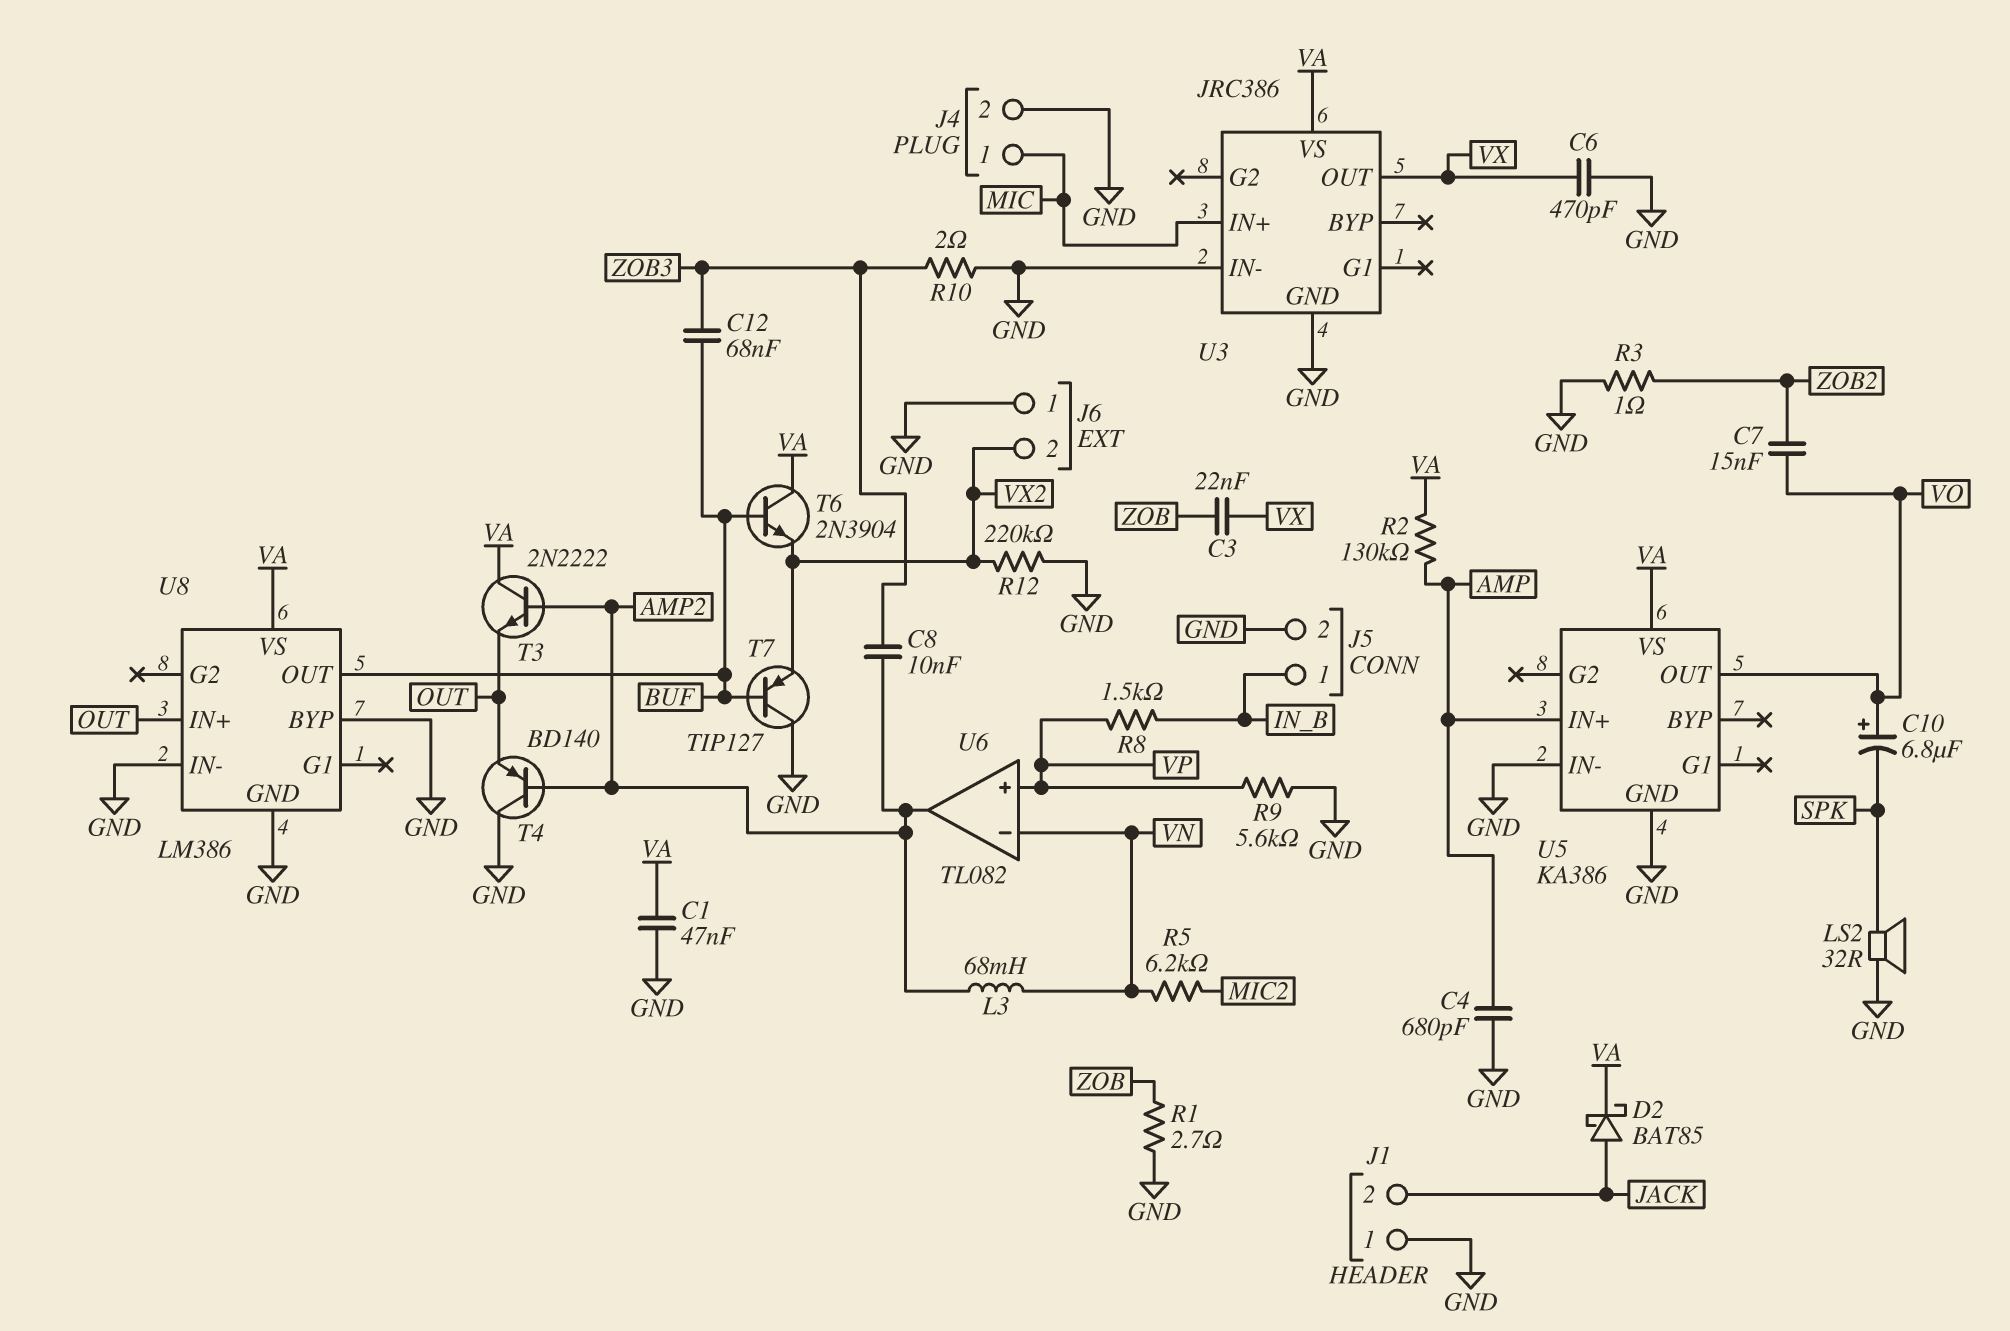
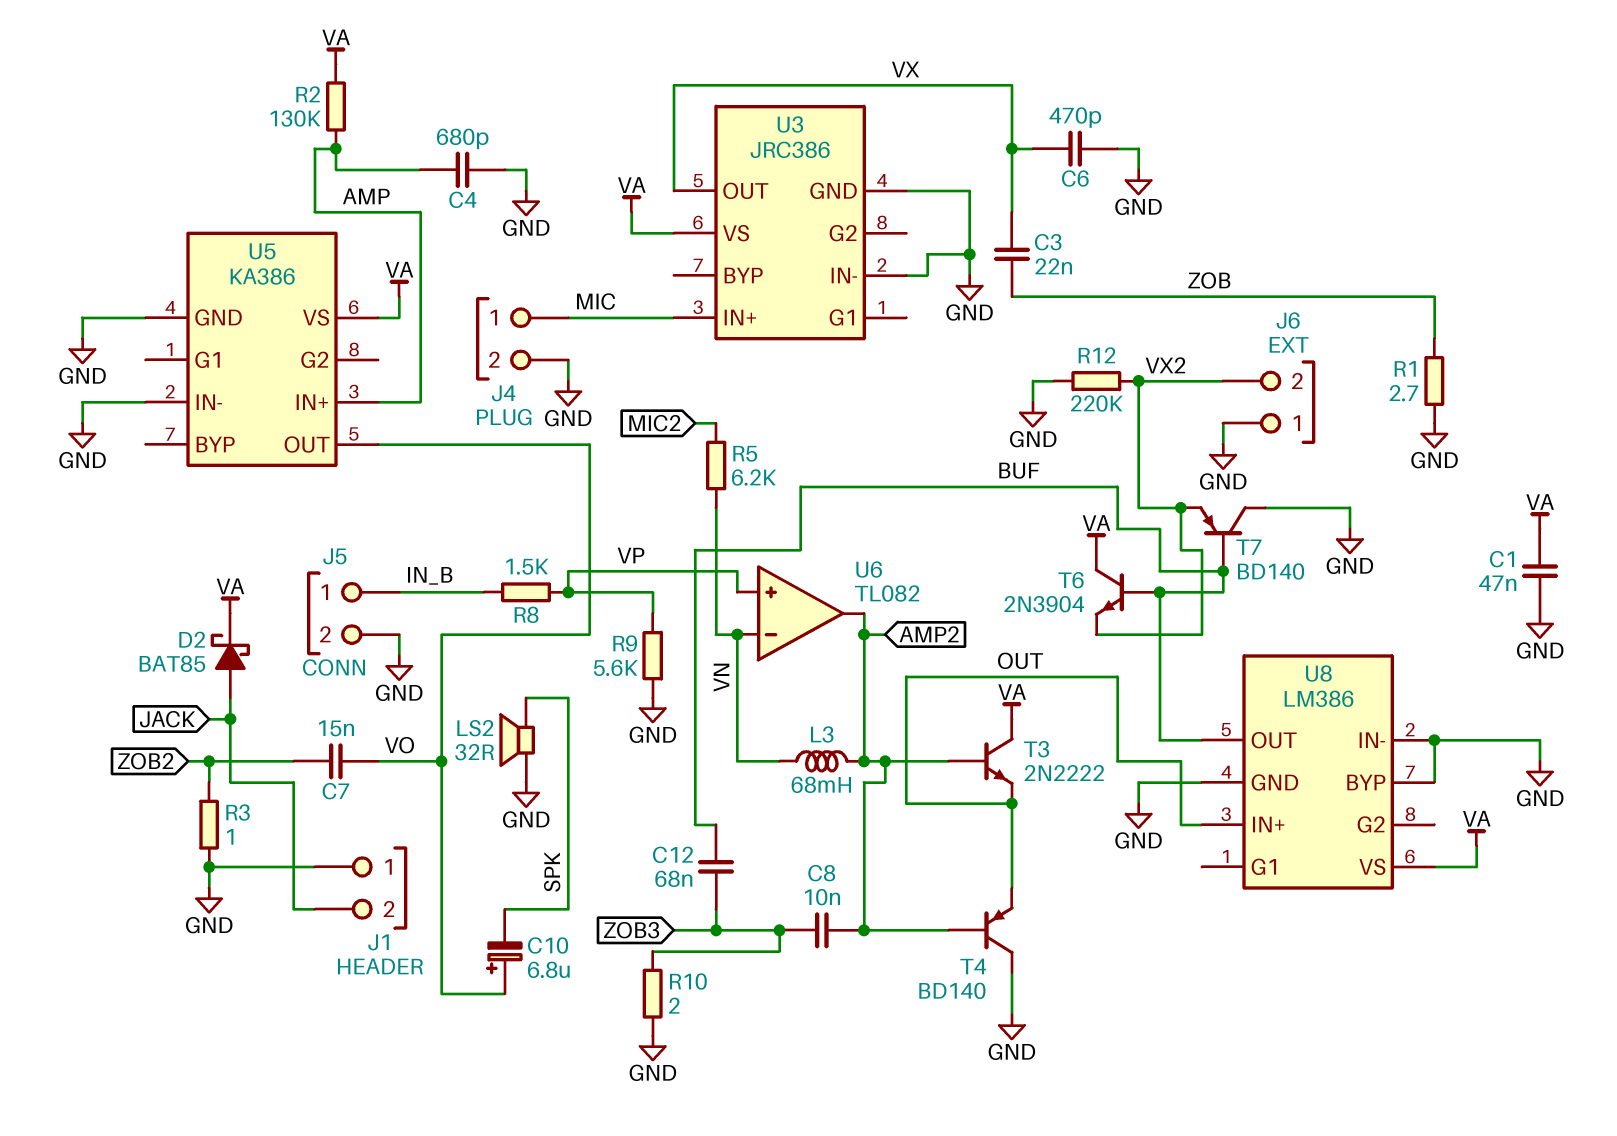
T7: PNP TIP127 (B BUF, C GND, E VX2) -> PNP BD140 (B BUF, C GND, E VX2)

